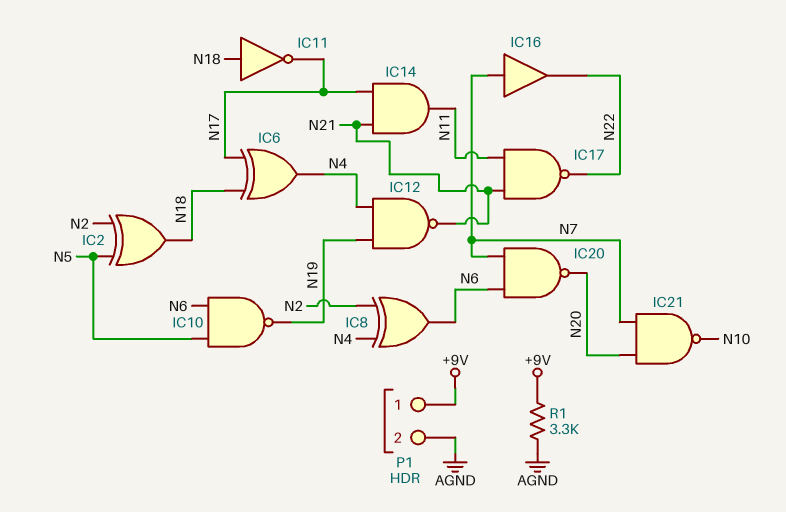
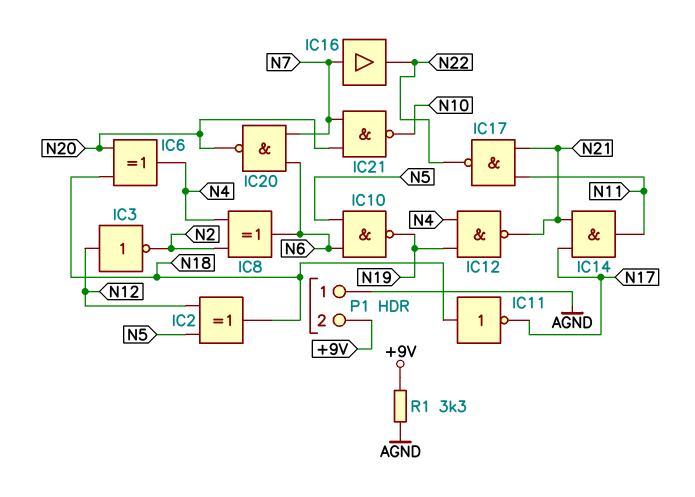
IC2: XOR (in N2, in N5, out N18) -> XOR (in N5, in N12, out N18)
IC3: none -> NOT (in N12, out N2)
IC6: XOR (in N17, in N18, out N4) -> XOR (in N18, in N20, out N4)
P1 pin 1: +9V -> AGND
P1 pin 2: AGND -> +9V

